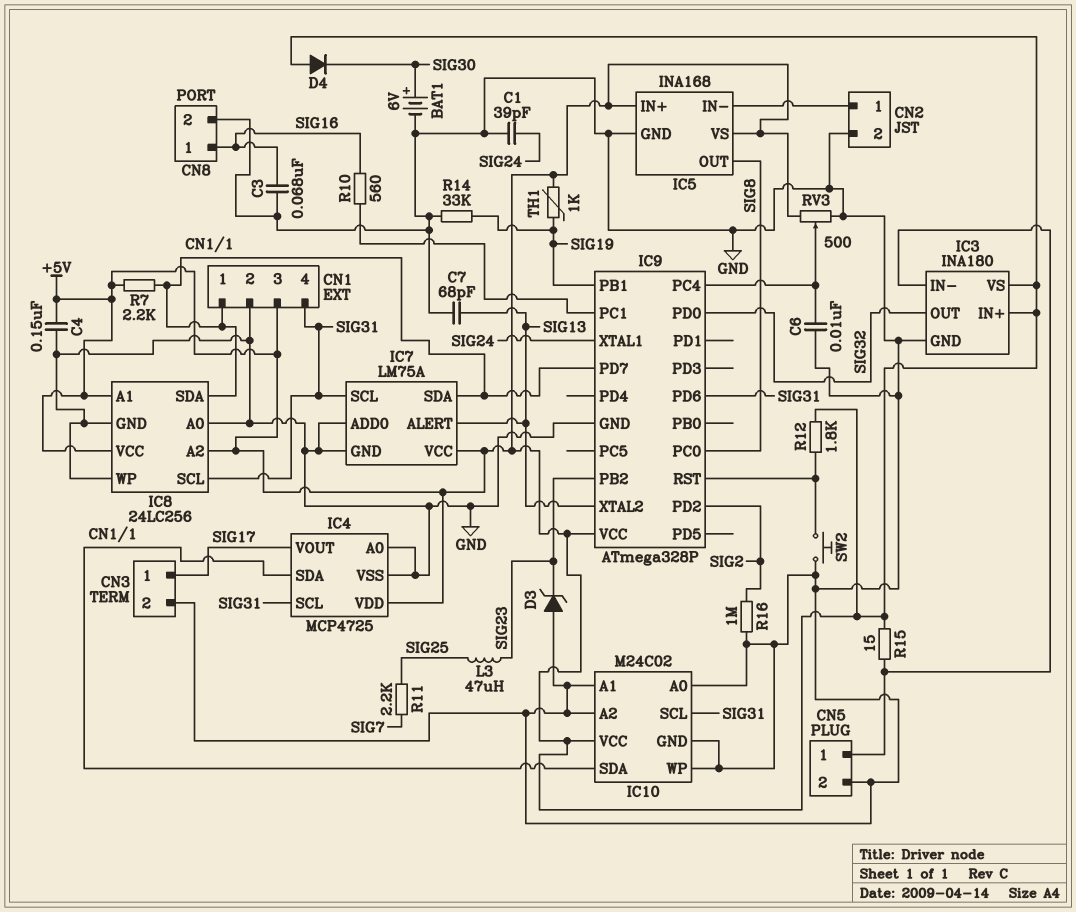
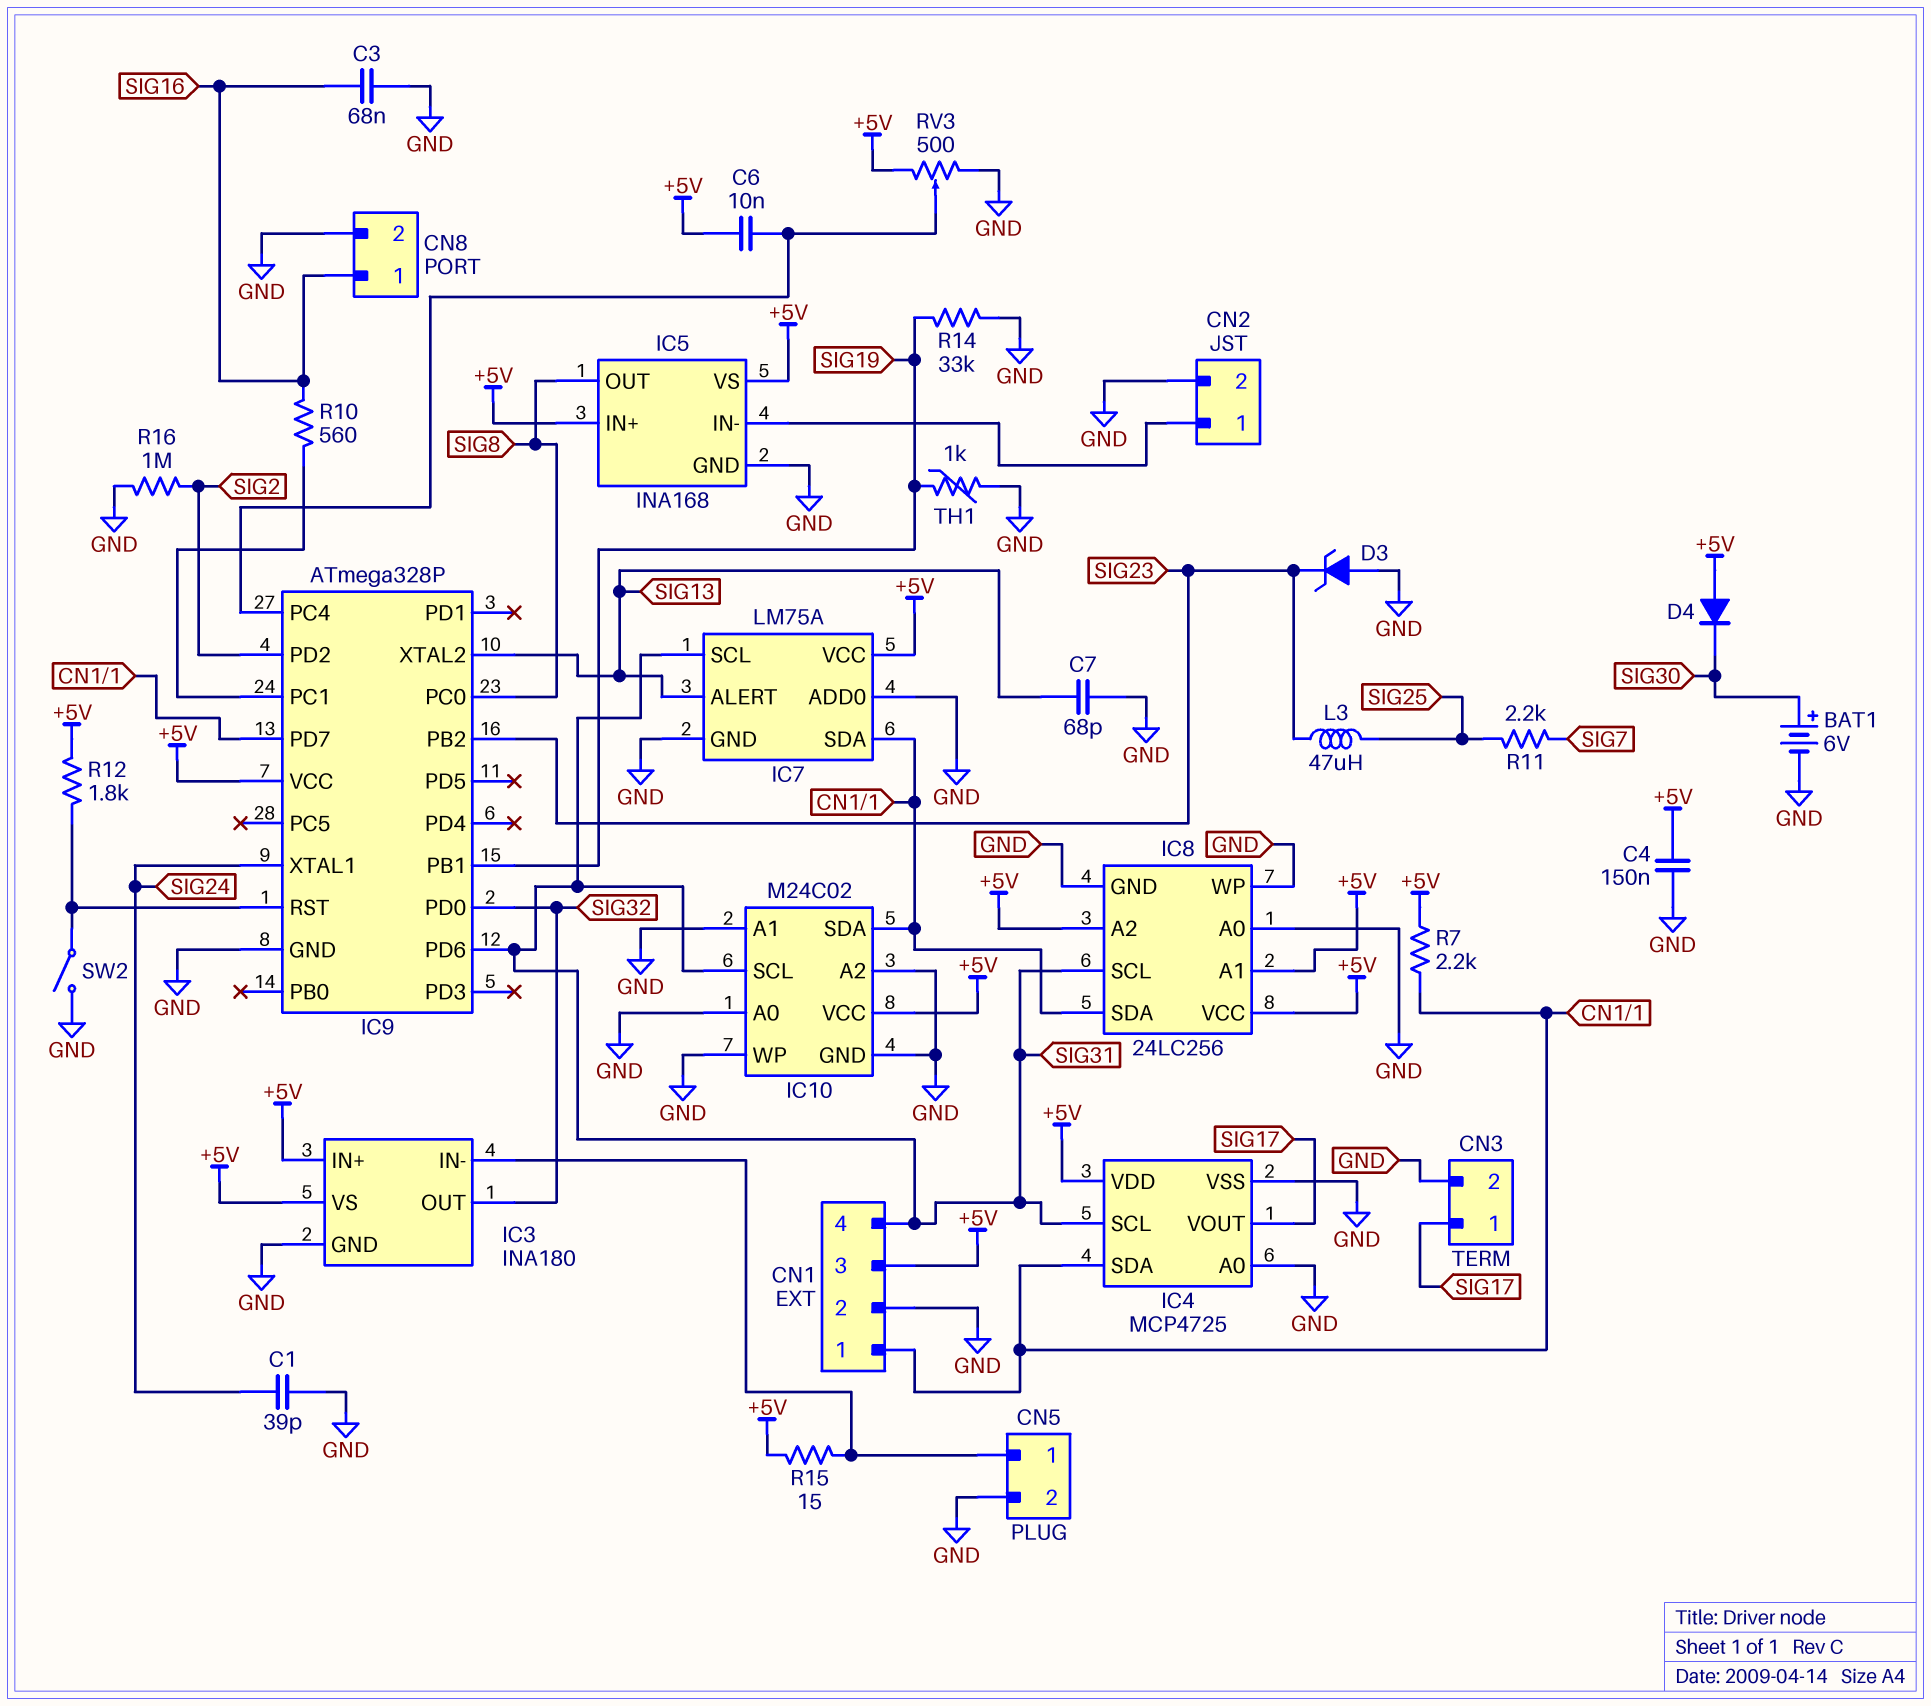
C6: 10nF (GND, IC9/PC4) -> 10nF (+5V, IC9/PC4)
SW2: button (GND, IC9/RST) -> switch (GND, IC9/RST)
TH1: 1k (+5V, SIG19) -> 1k (GND, SIG19)

